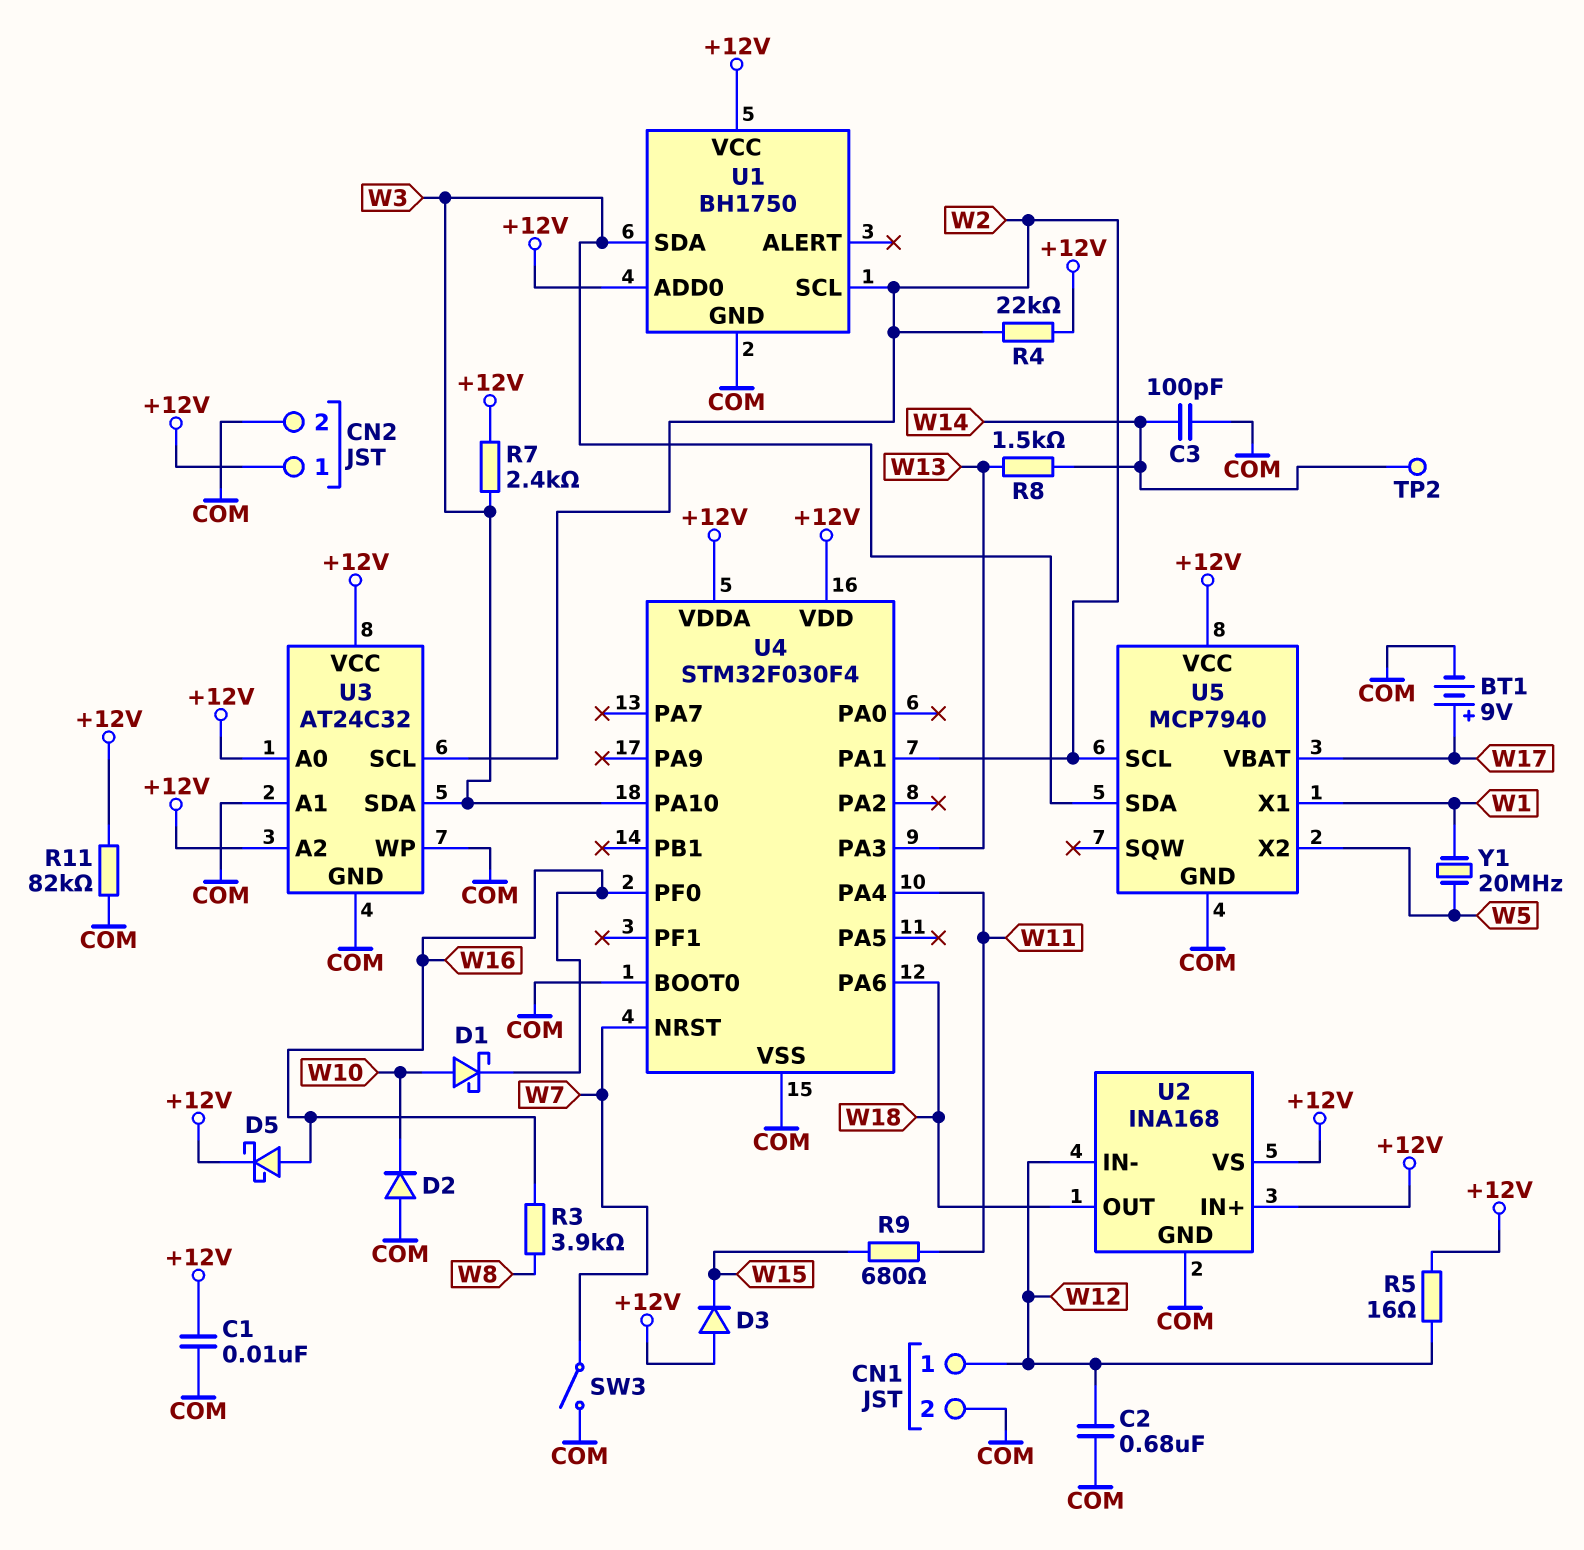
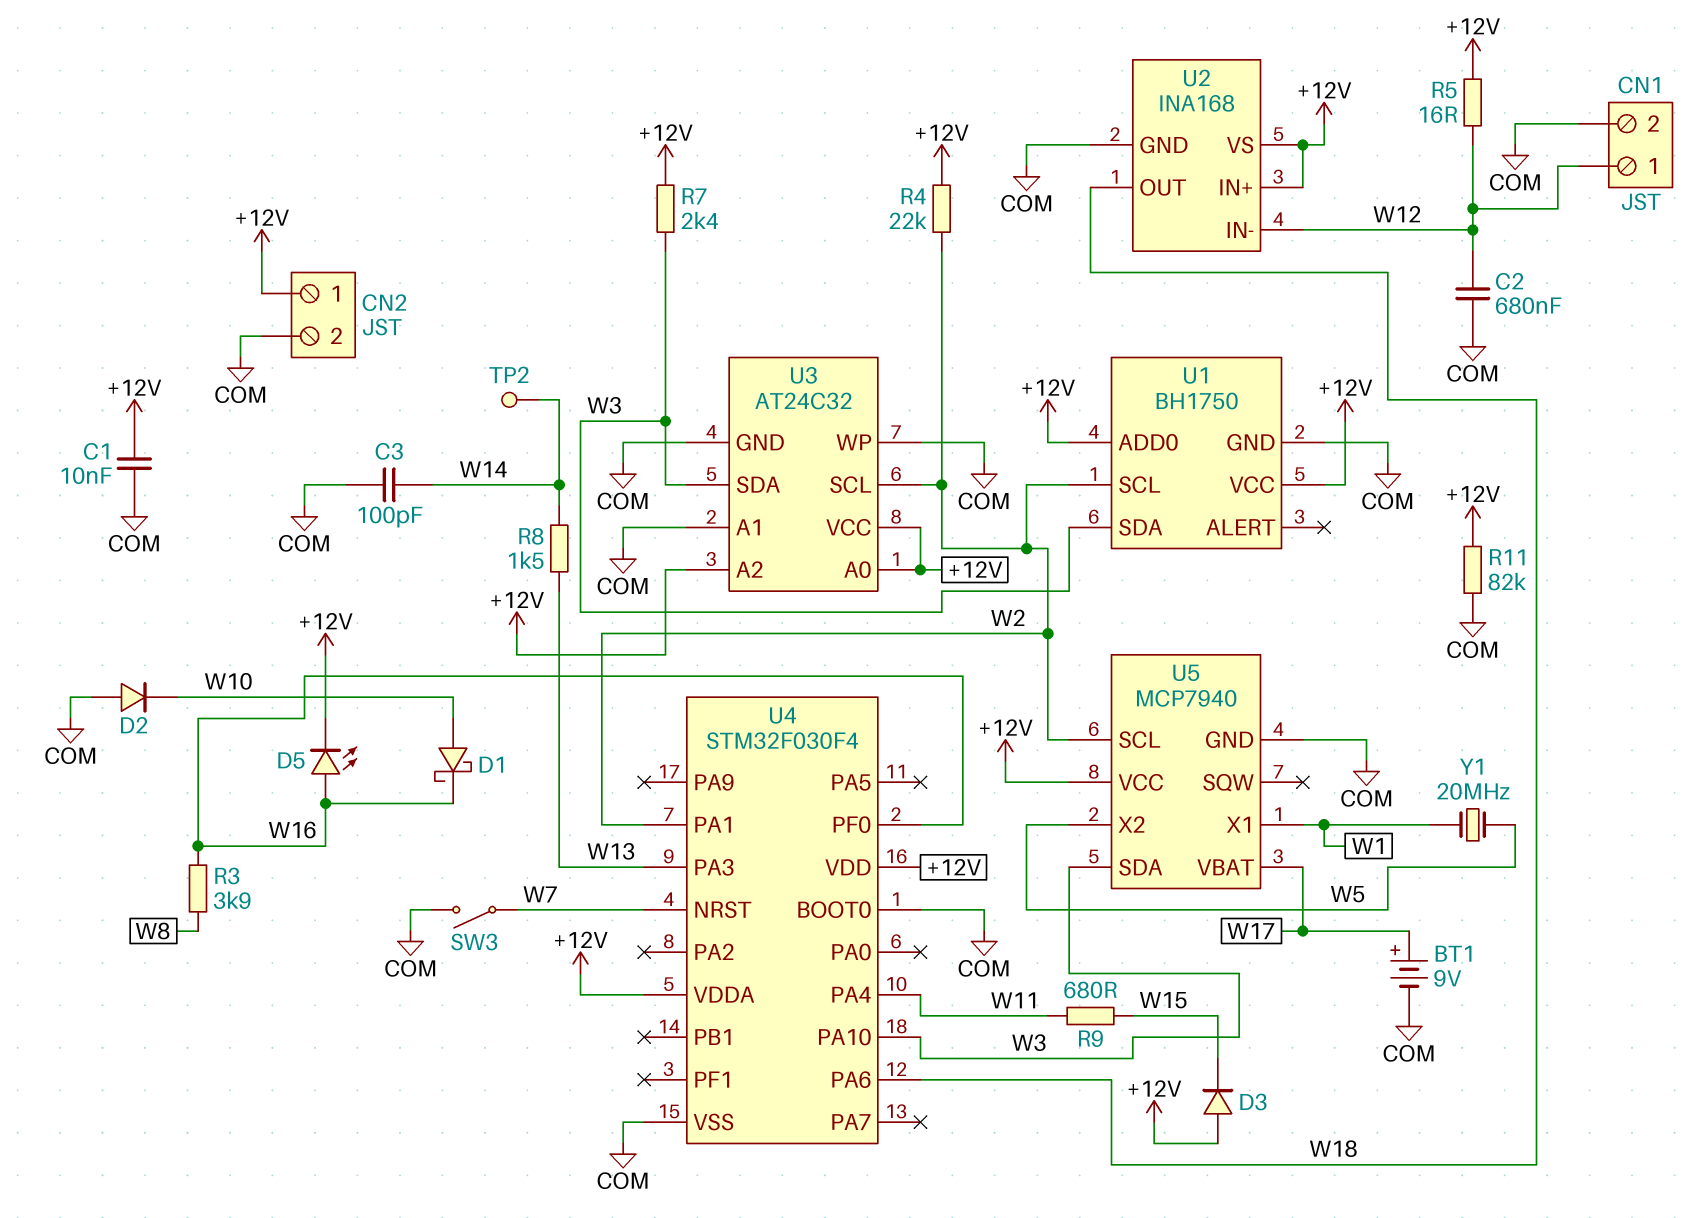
D5: schottky (A W16, K +12V) -> LED (A W16, K +12V)

